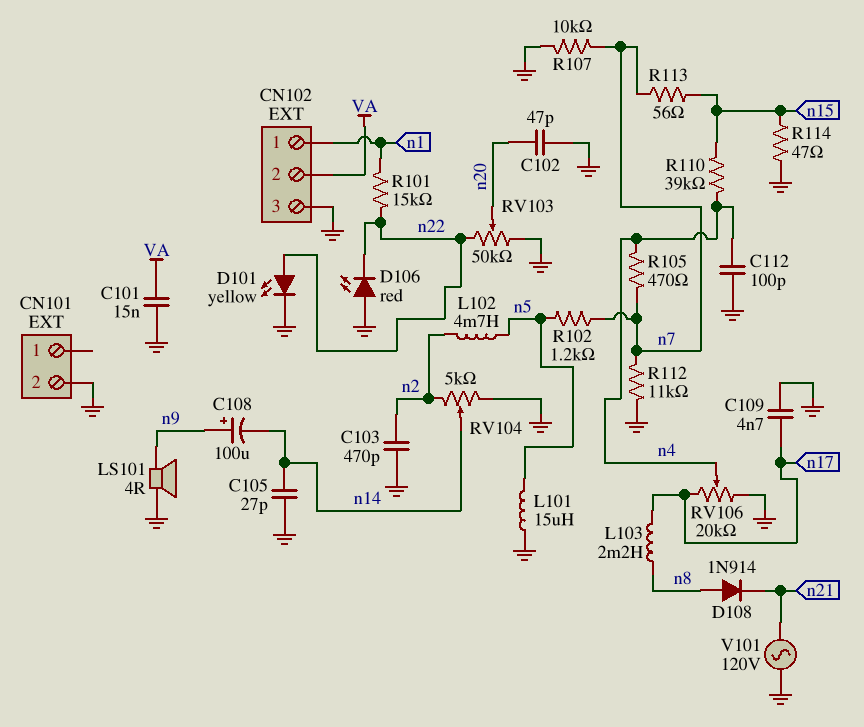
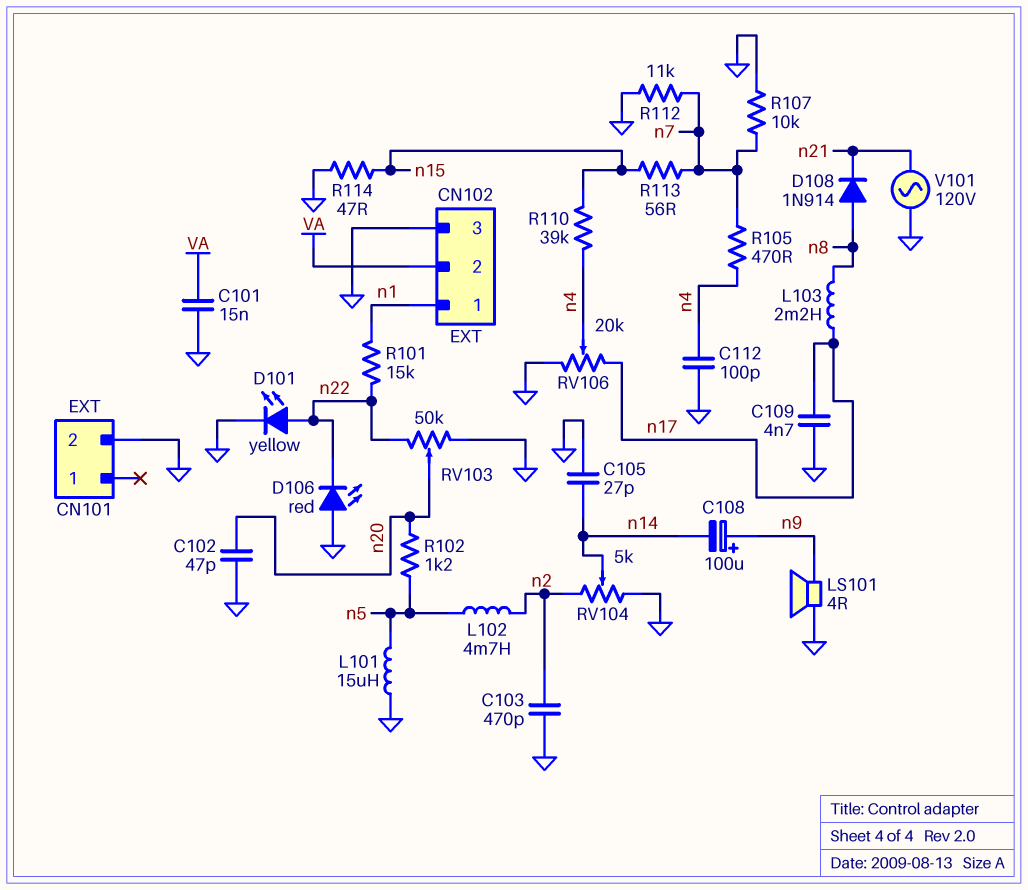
R102: 1.2k (n5, n7) -> 1.2k (n5, n20)

